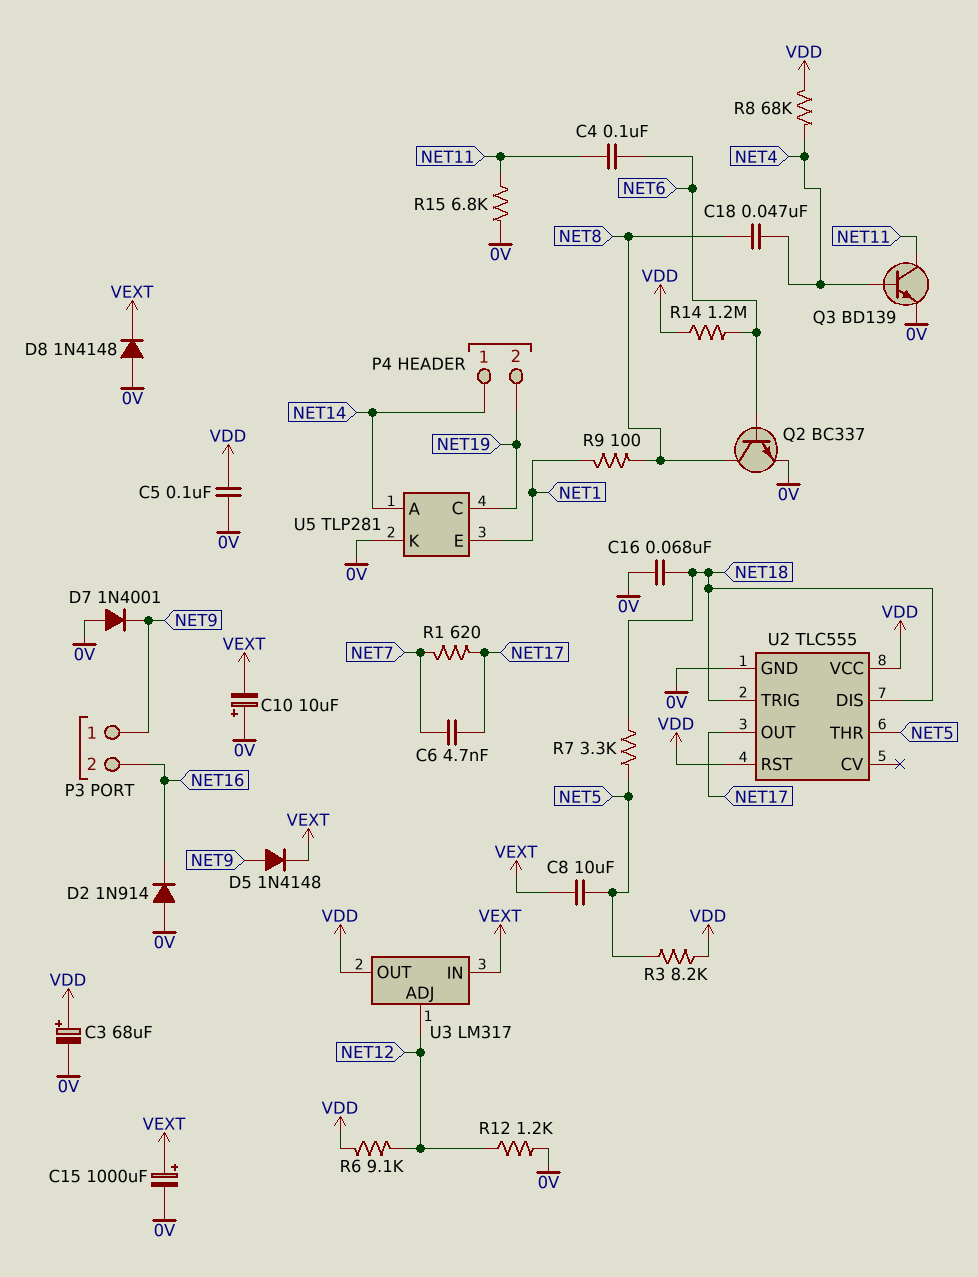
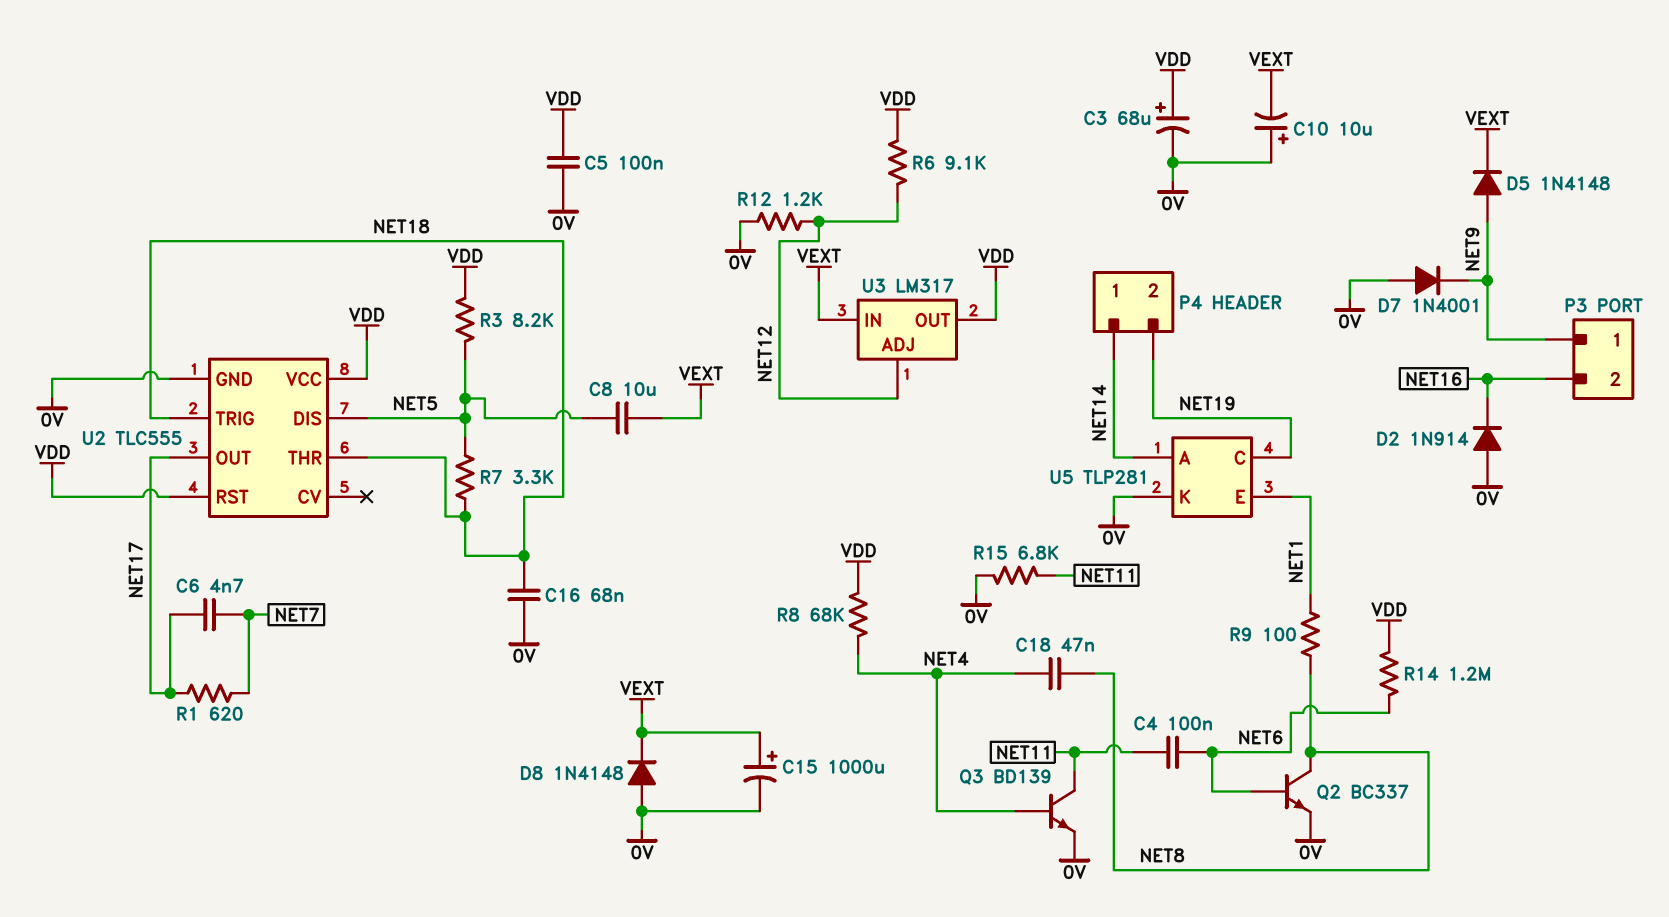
U2 pin DIS: NET18 -> NET5
U2 pin THR: NET5 -> NET18

